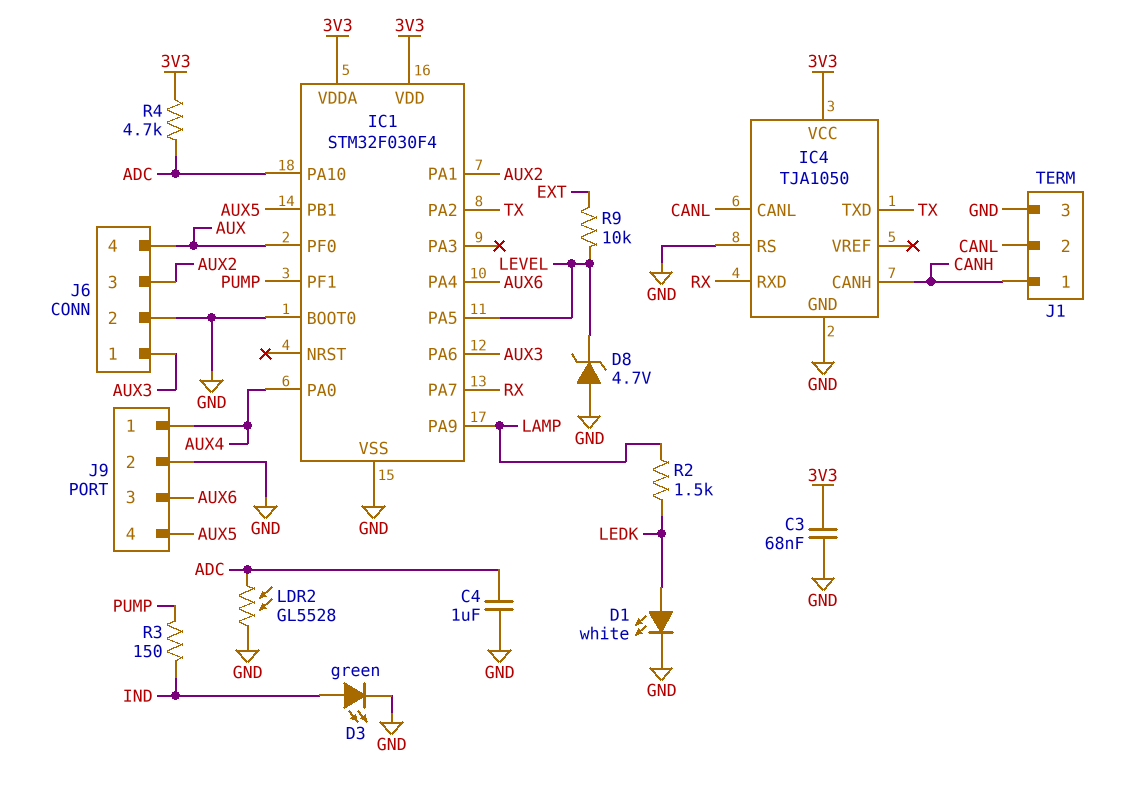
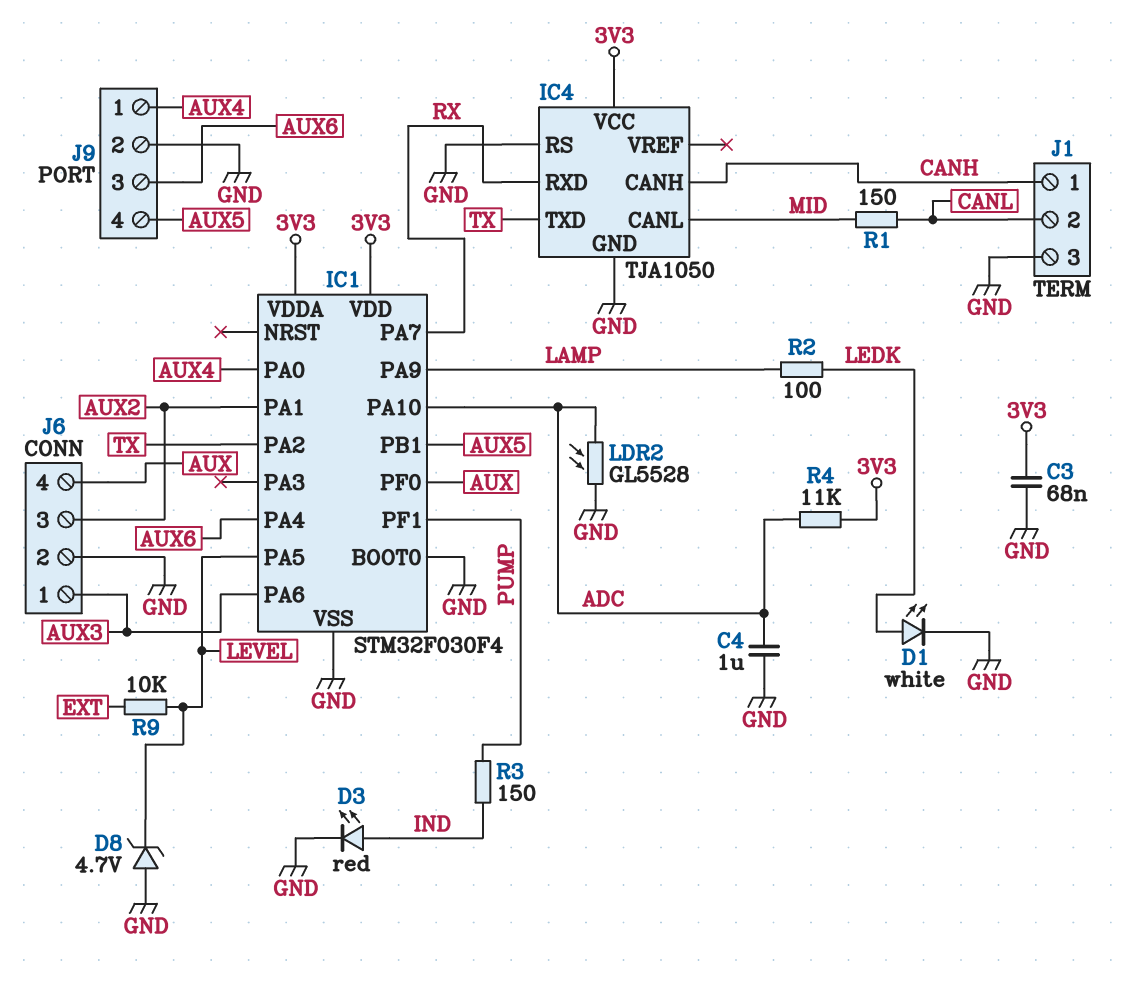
D3: LED green (A IND, K GND) -> LED red (A IND, K GND)
IC4 pin CANL: CANL -> MID
R1: none -> 150 (CANL, MID)
R2: 1.5k (LAMP, LEDK) -> 100 (LAMP, LEDK)
R4: 4.7k (3V3, ADC) -> 11k (3V3, ADC)

